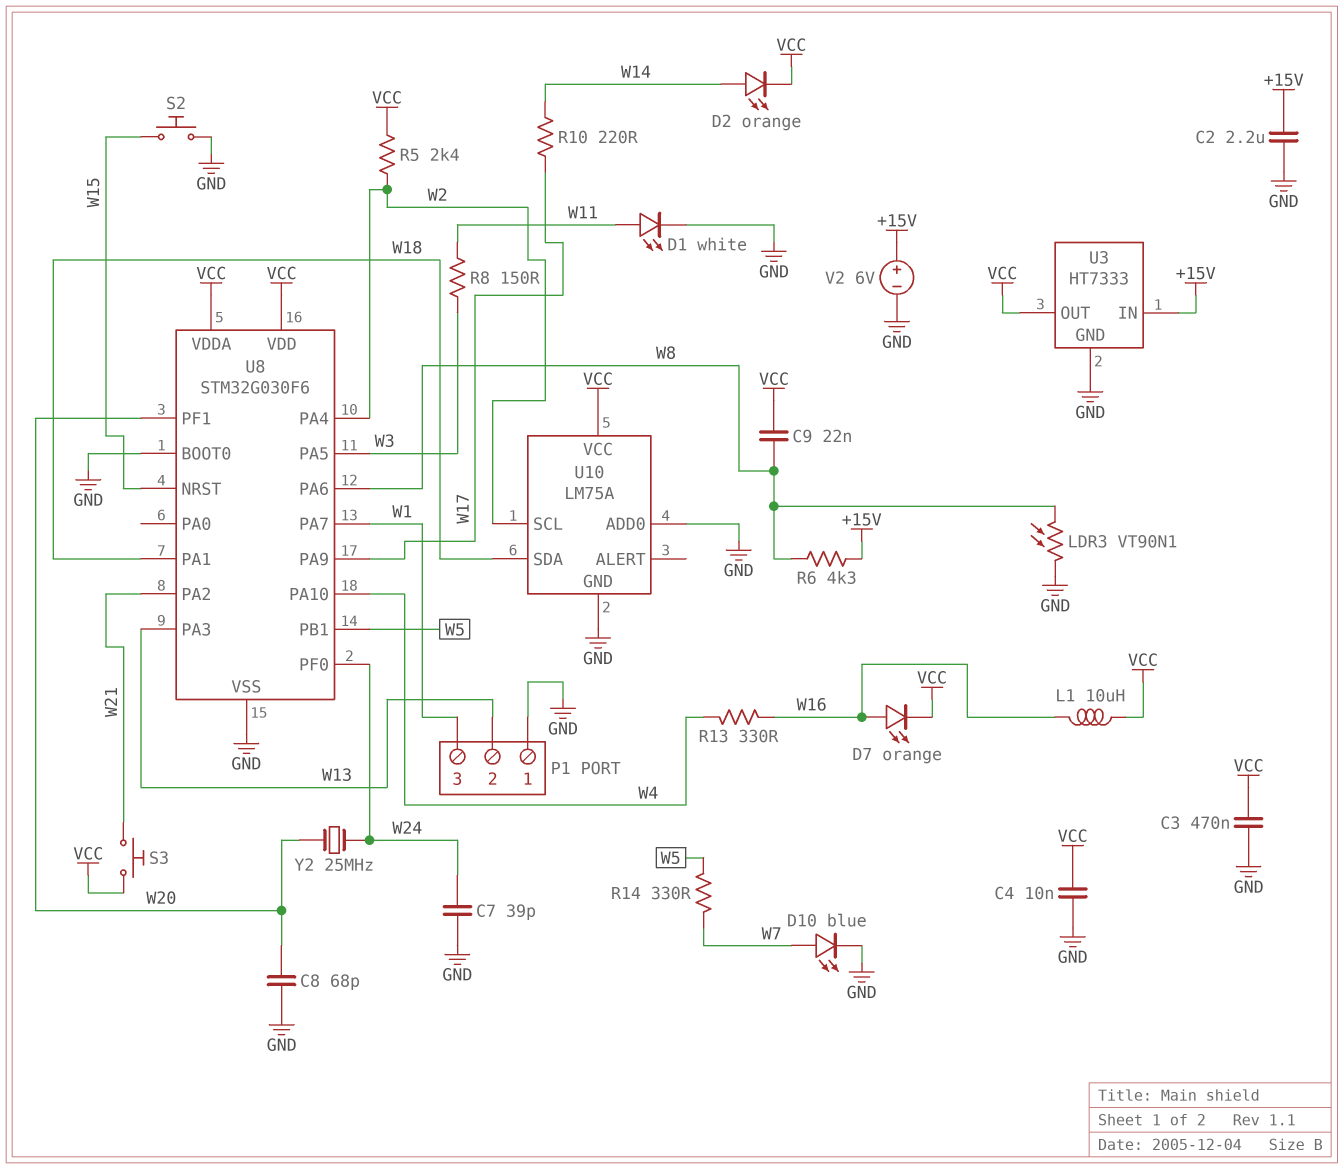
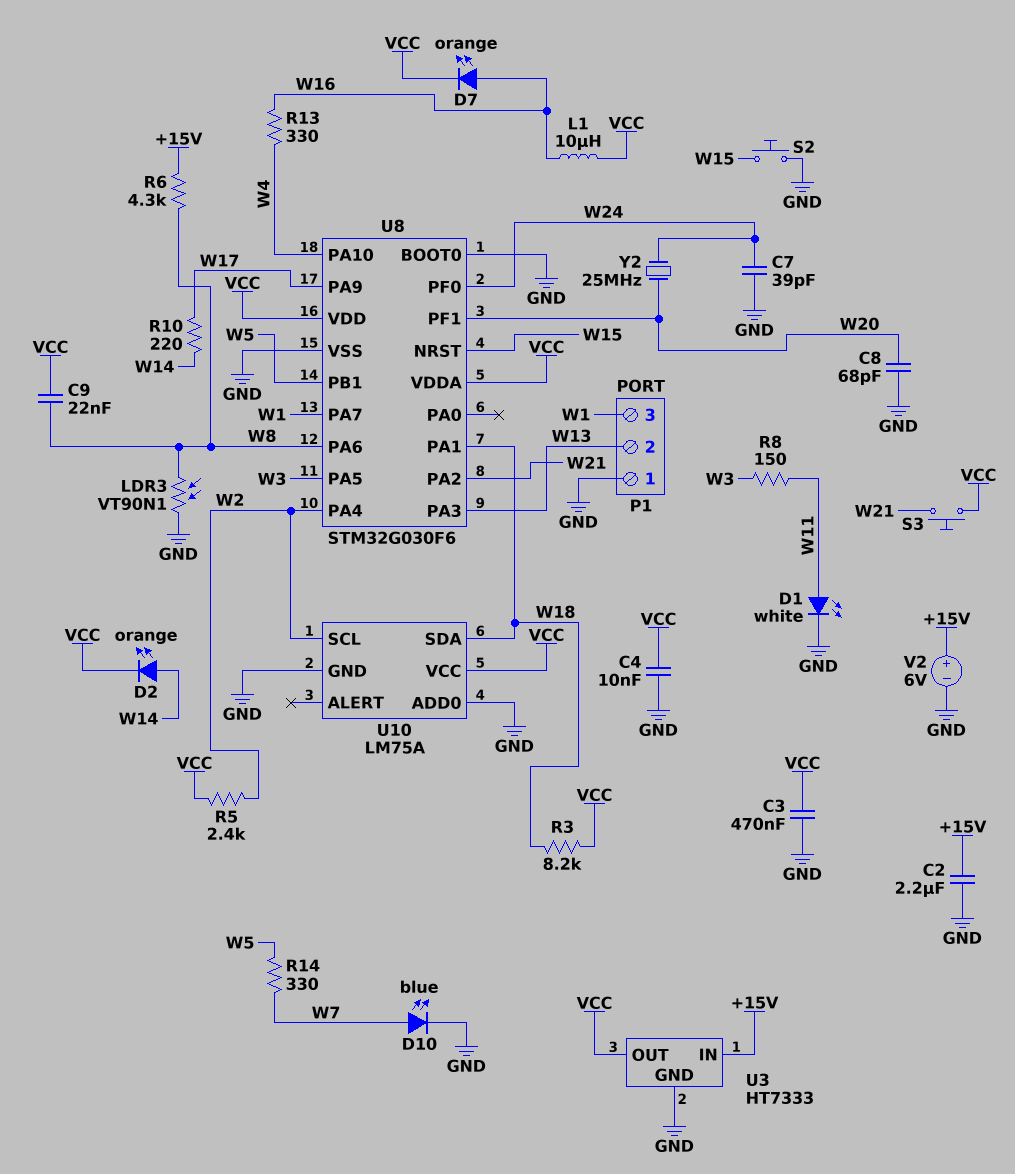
R3: none -> 8.2k (VCC, W18)

